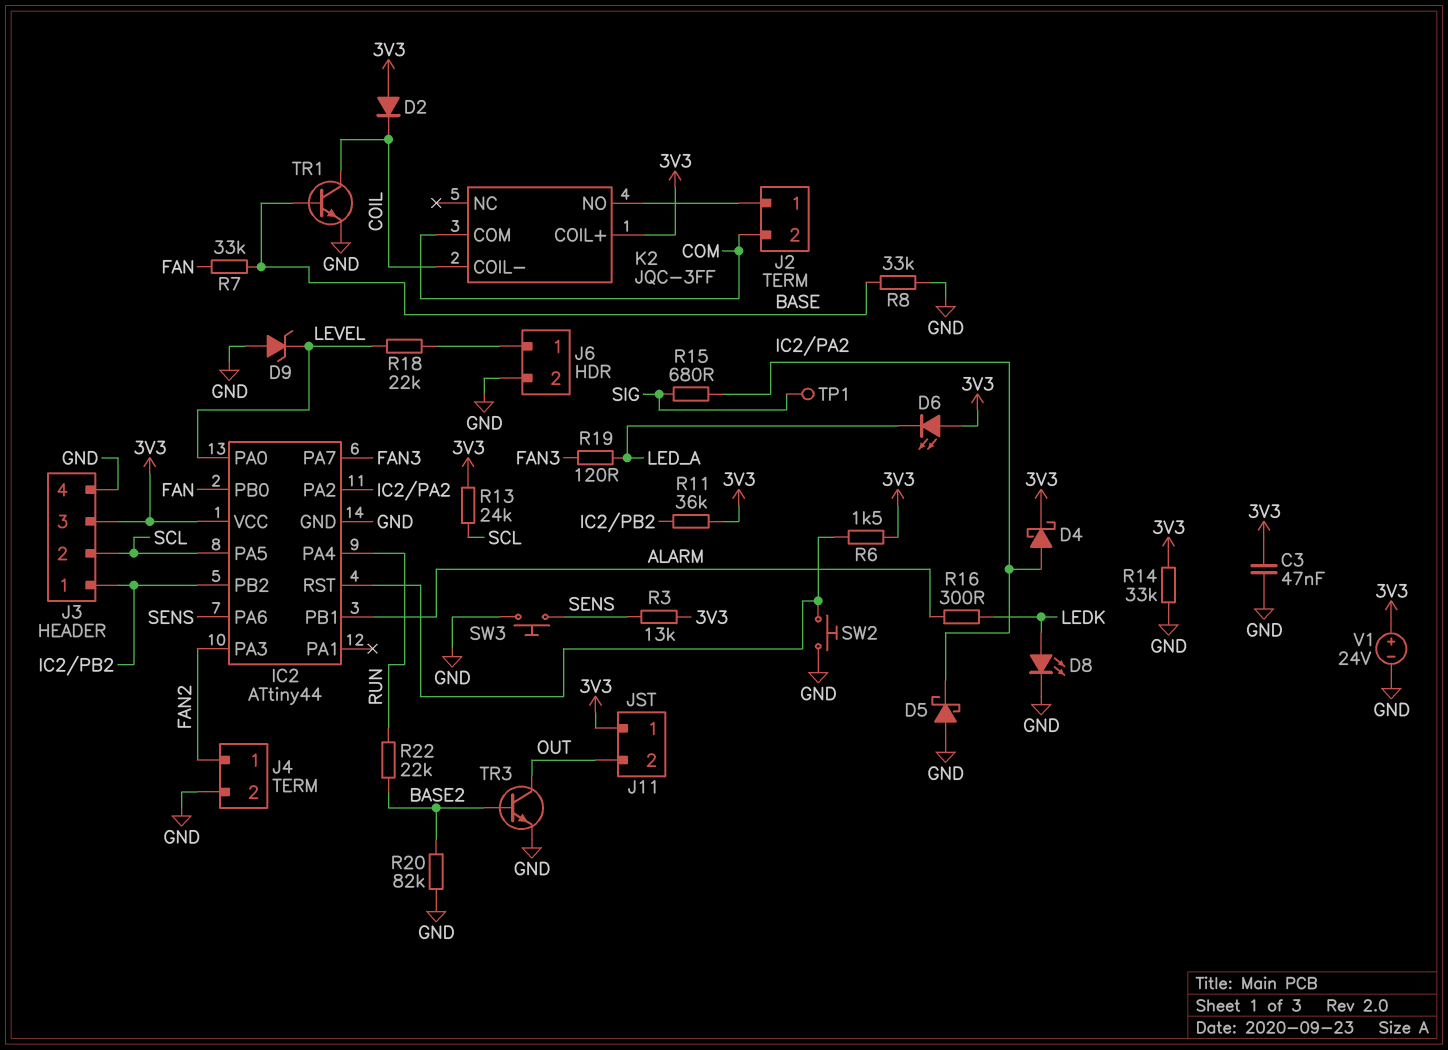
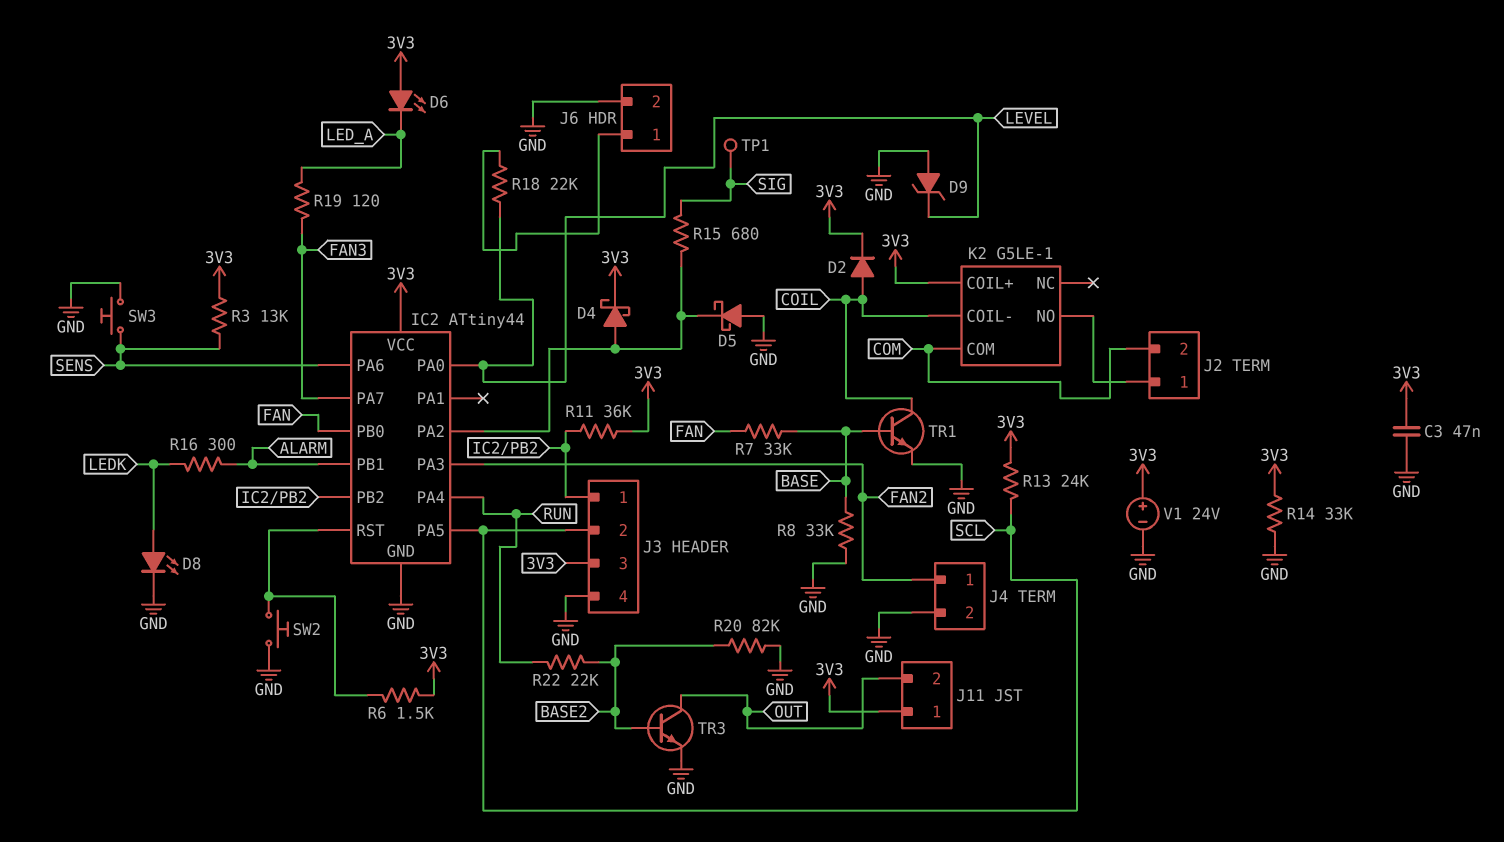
D2: diode (A 3V3, K COIL) -> diode (A COIL, K 3V3)
K2: JQC-3FF -> G5LE-1

